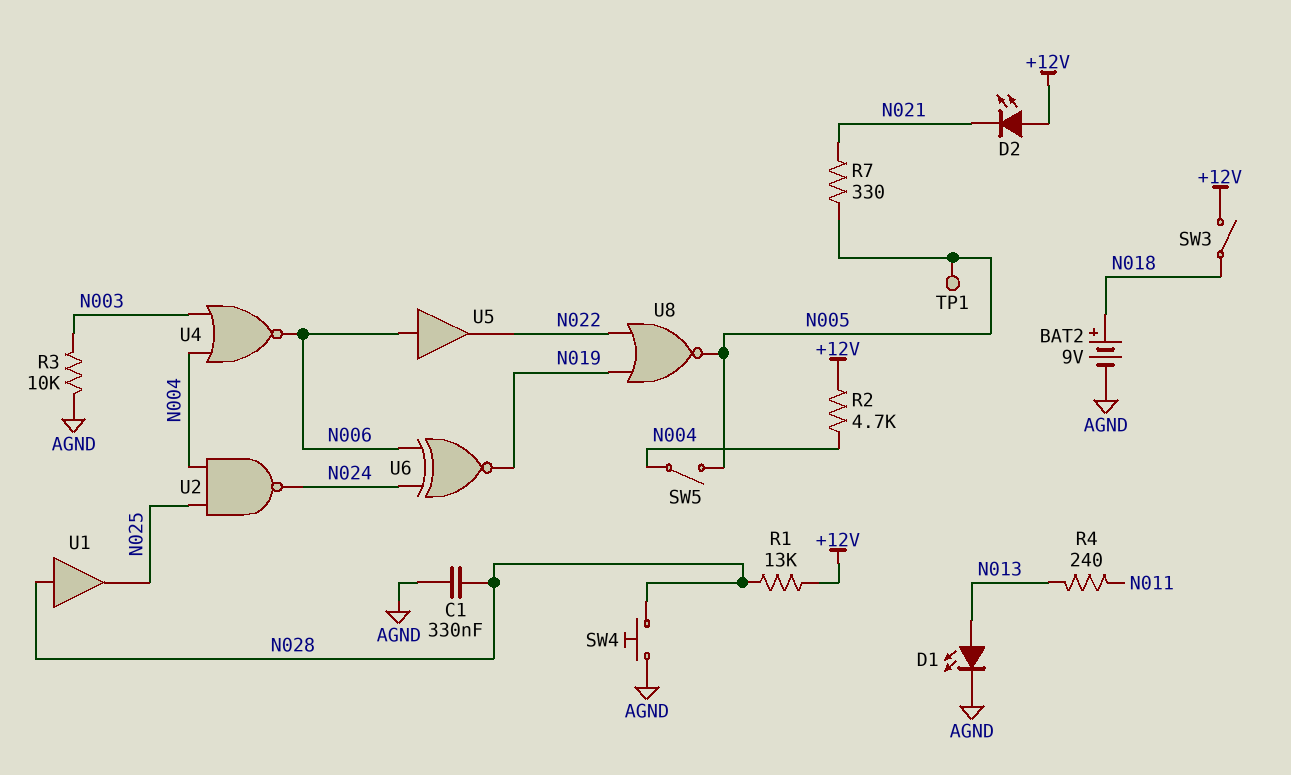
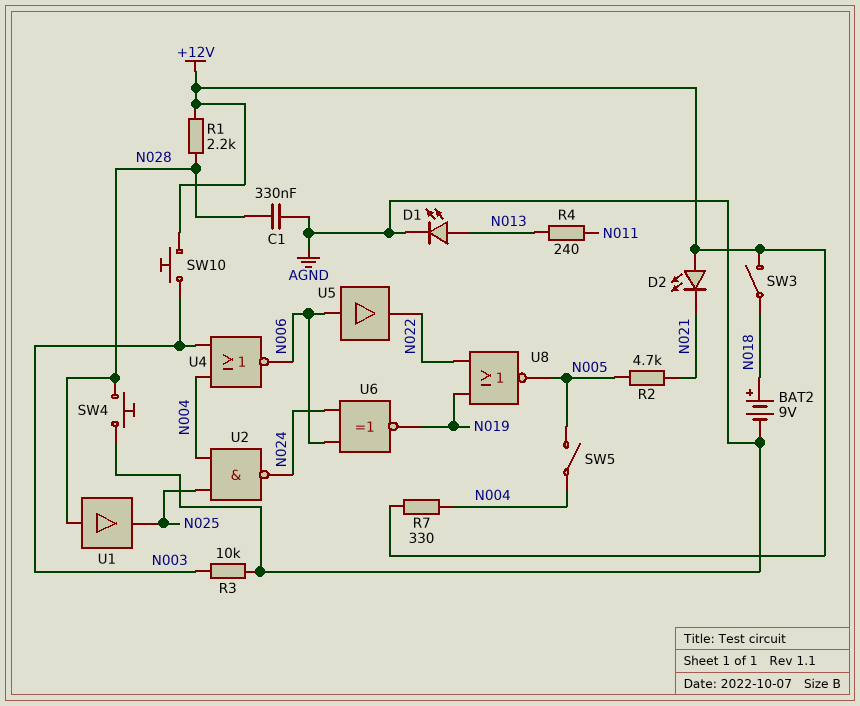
R1: 13k (+12V, N028) -> 2.2k (+12V, N028)
R2: 4.7k (+12V, N004) -> 4.7k (N005, N021)
R7: 330 (N005, N021) -> 330 (+12V, N004)
SW10: none -> button (+12V, N003)
TP1: test point (N005) -> none

